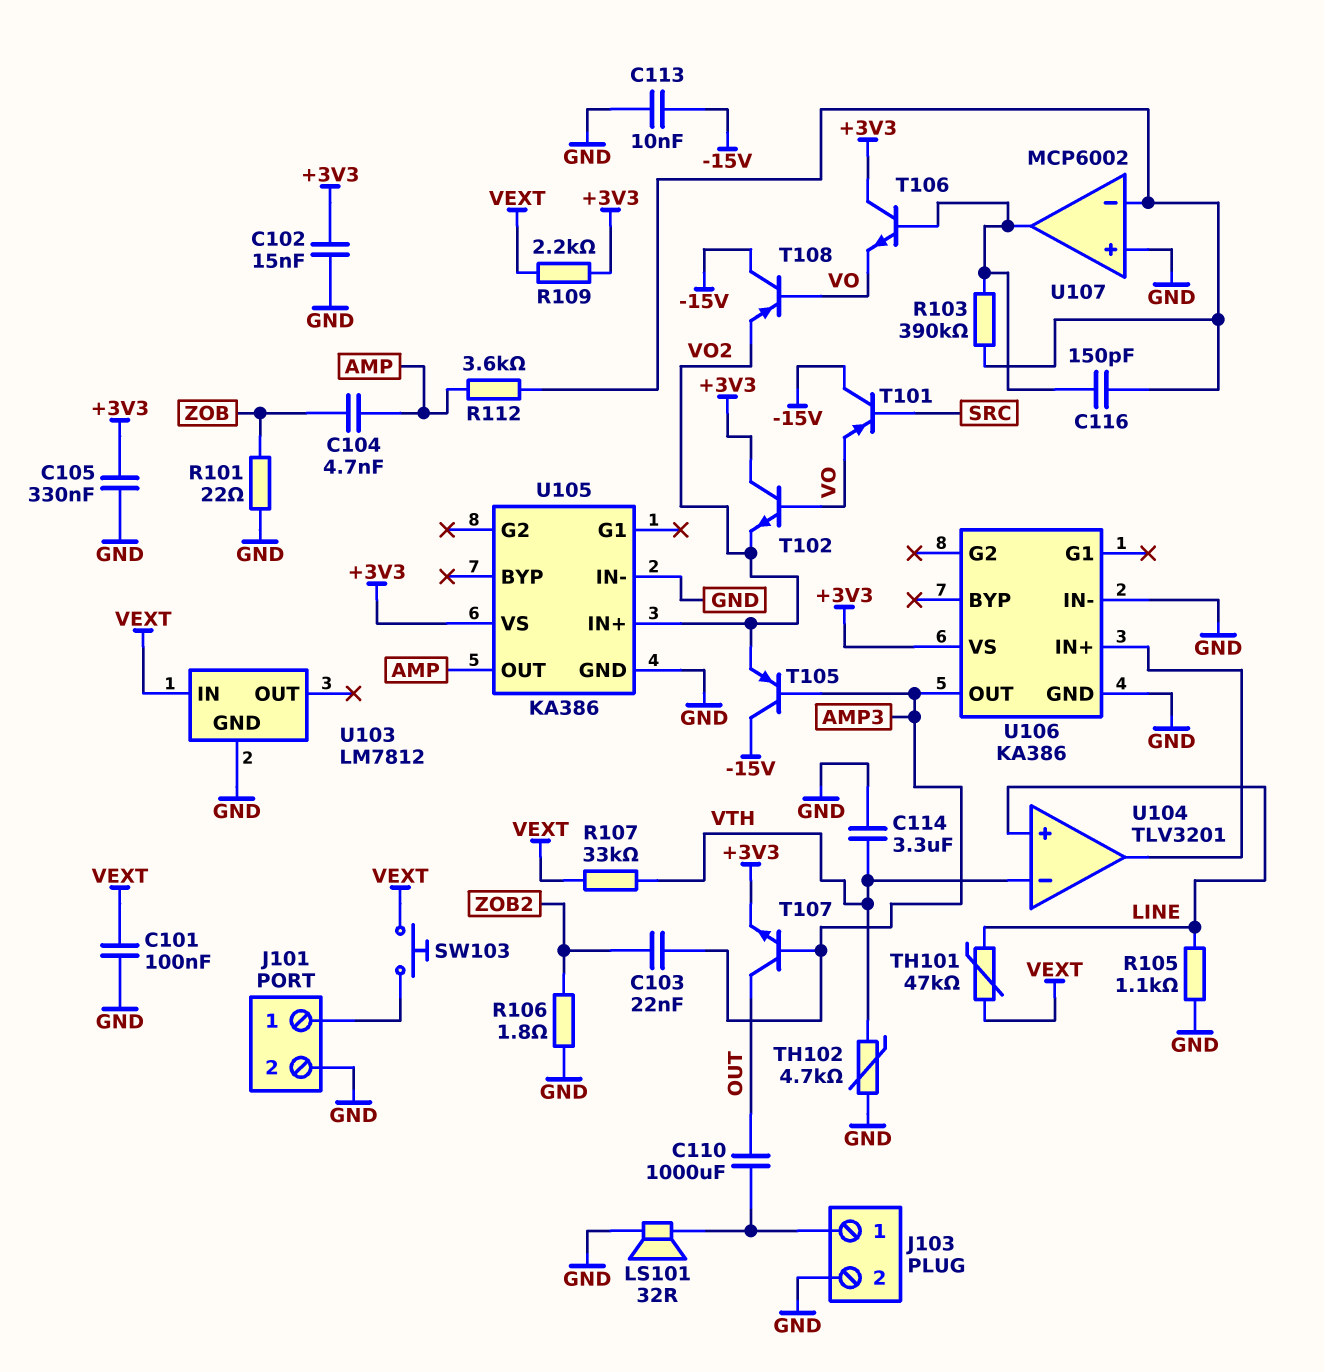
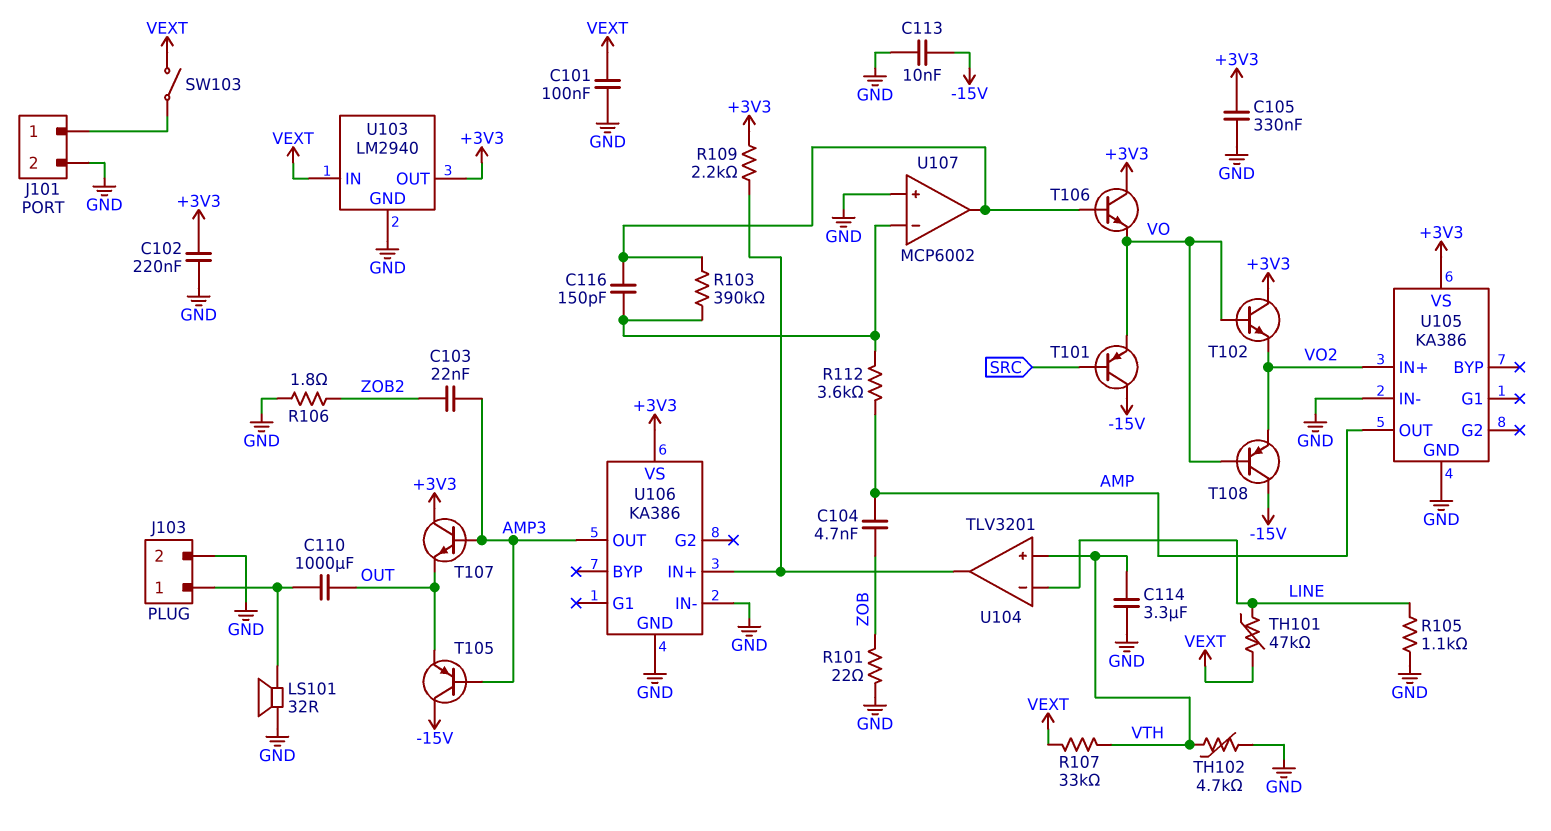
C102: 15nF (+3V3, GND) -> 220nF (+3V3, GND)
R109: 2.2k (+3V3, VEXT) -> 2.2k (+3V3, U104/out)
SW103: button (J101/1, VEXT) -> switch (J101/1, VEXT)
T105: PNP (B AMP3, C -15V, E VO2) -> PNP (B AMP3, C -15V, E OUT)
T107: NPN (B AMP3, C OUT, E +3V3) -> NPN (B AMP3, C +3V3, E OUT)
U103: LM7812 -> LM2940
U103 pin OUT: none -> +3V3
U104 pin in+: LINE -> VTH
U104 pin in-: VTH -> LINE

